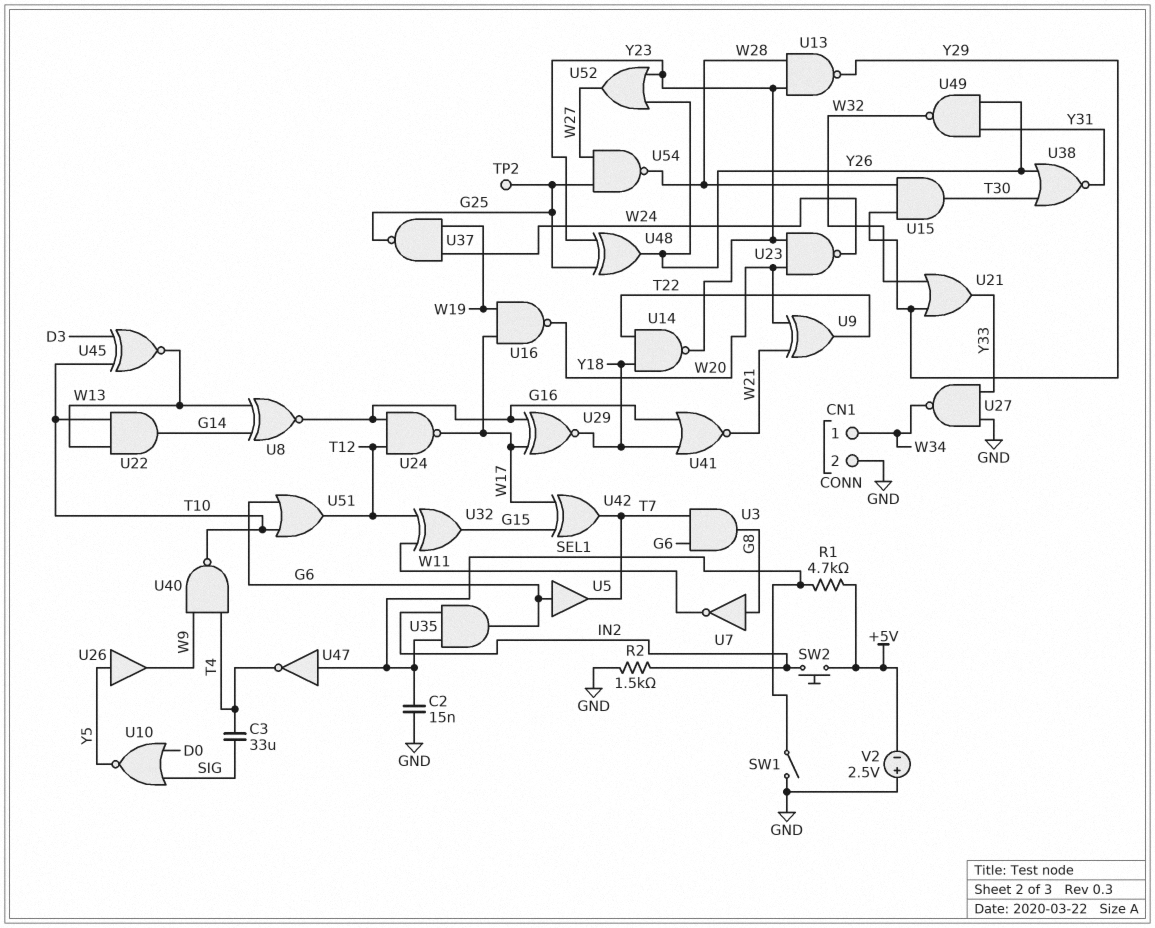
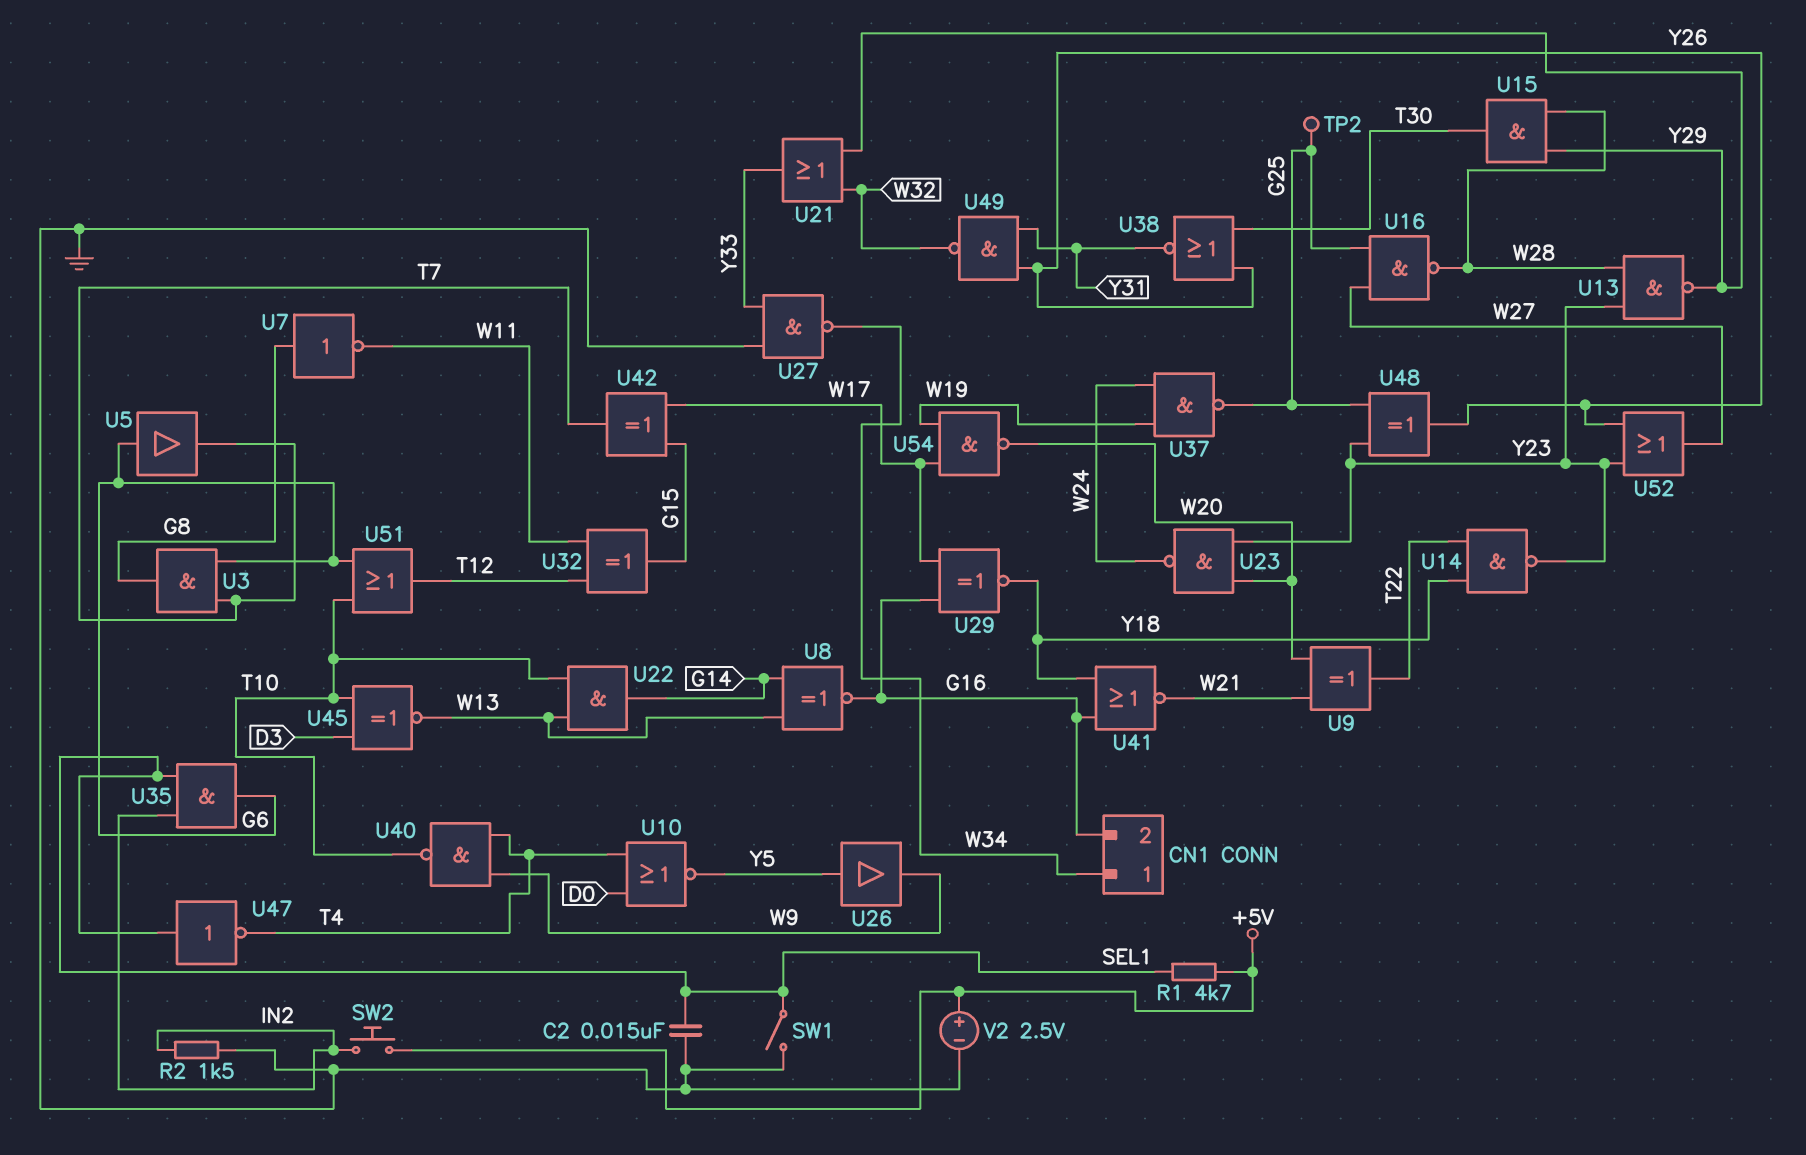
C3: 33uF (SIG, T4) -> none
CN1 pin 2: GND -> G16
U10: NOR (in D0, in SIG, out Y5) -> NOR (in D0, in T4, out Y5)
U16: NAND (in W17, in W19, out W20) -> NAND (in G25, in W27, out W28)
U24: NAND (in G16, in T12, out W17) -> none
U54: NAND (in G25, in W27, out W28) -> NAND (in W17, in W19, out W20)
V2: 2.5V (plus GND, minus +5V) -> 2.5V (plus +5V, minus GND)

